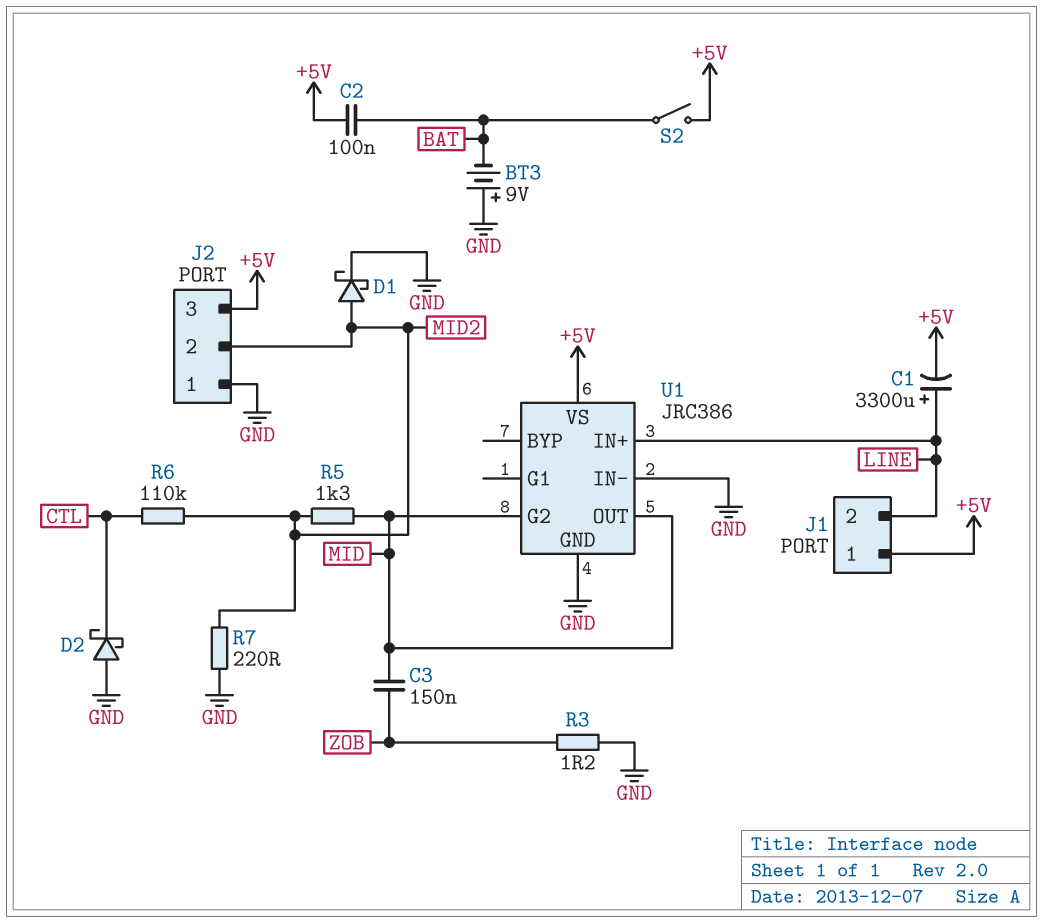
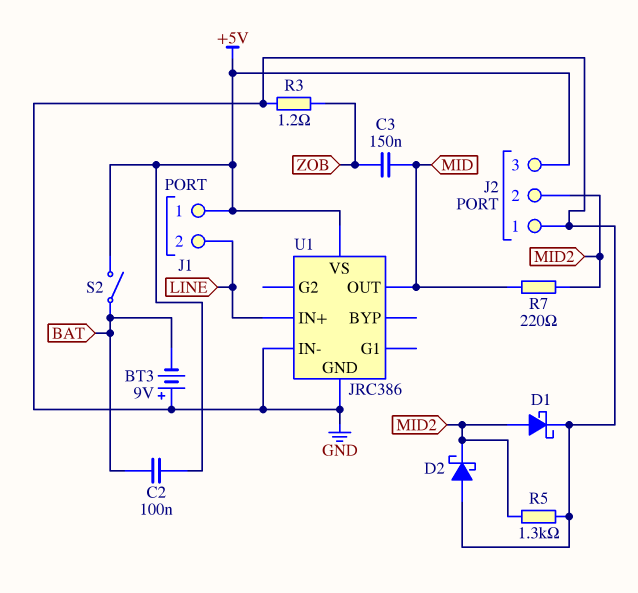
C1: 3300uF (plus LINE, minus +5V) -> none
D2: schottky (A GND, K CTL) -> schottky (A GND, K MID2)
R5: 1.3k (MID, MID2) -> 1.3k (GND, MID2)
R6: 110k (CTL, MID2) -> none
R7: 220 (GND, MID2) -> 220 (MID, MID2)
U1 pin G2: MID -> none

